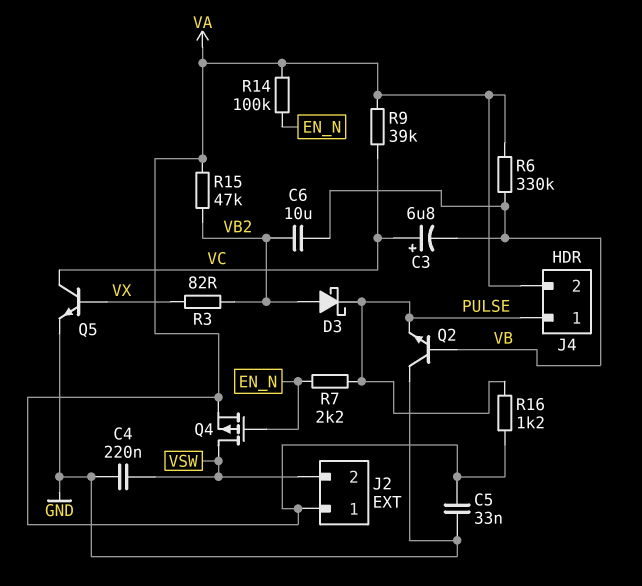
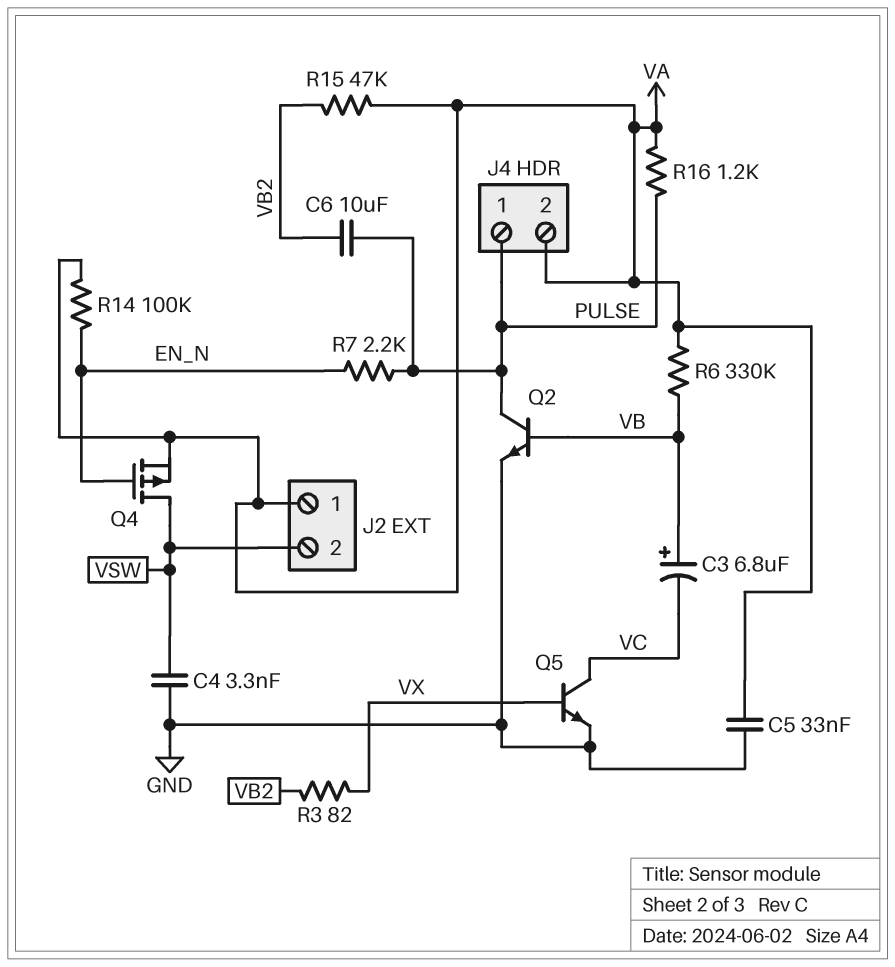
C3: 6.8uF (plus VC, minus VB) -> 6.8uF (plus VB, minus VC)
C4: 220nF (GND, VSW) -> 3.3nF (GND, VSW)
C6: 10uF (VB, VB2) -> 10uF (PULSE, VB2)
D3: schottky (A VB2, K PULSE) -> none
Q2: NPN (B VB, C GND, E PULSE) -> NPN (B VB, C PULSE, E GND)
R9: 39k (VA, VC) -> none

